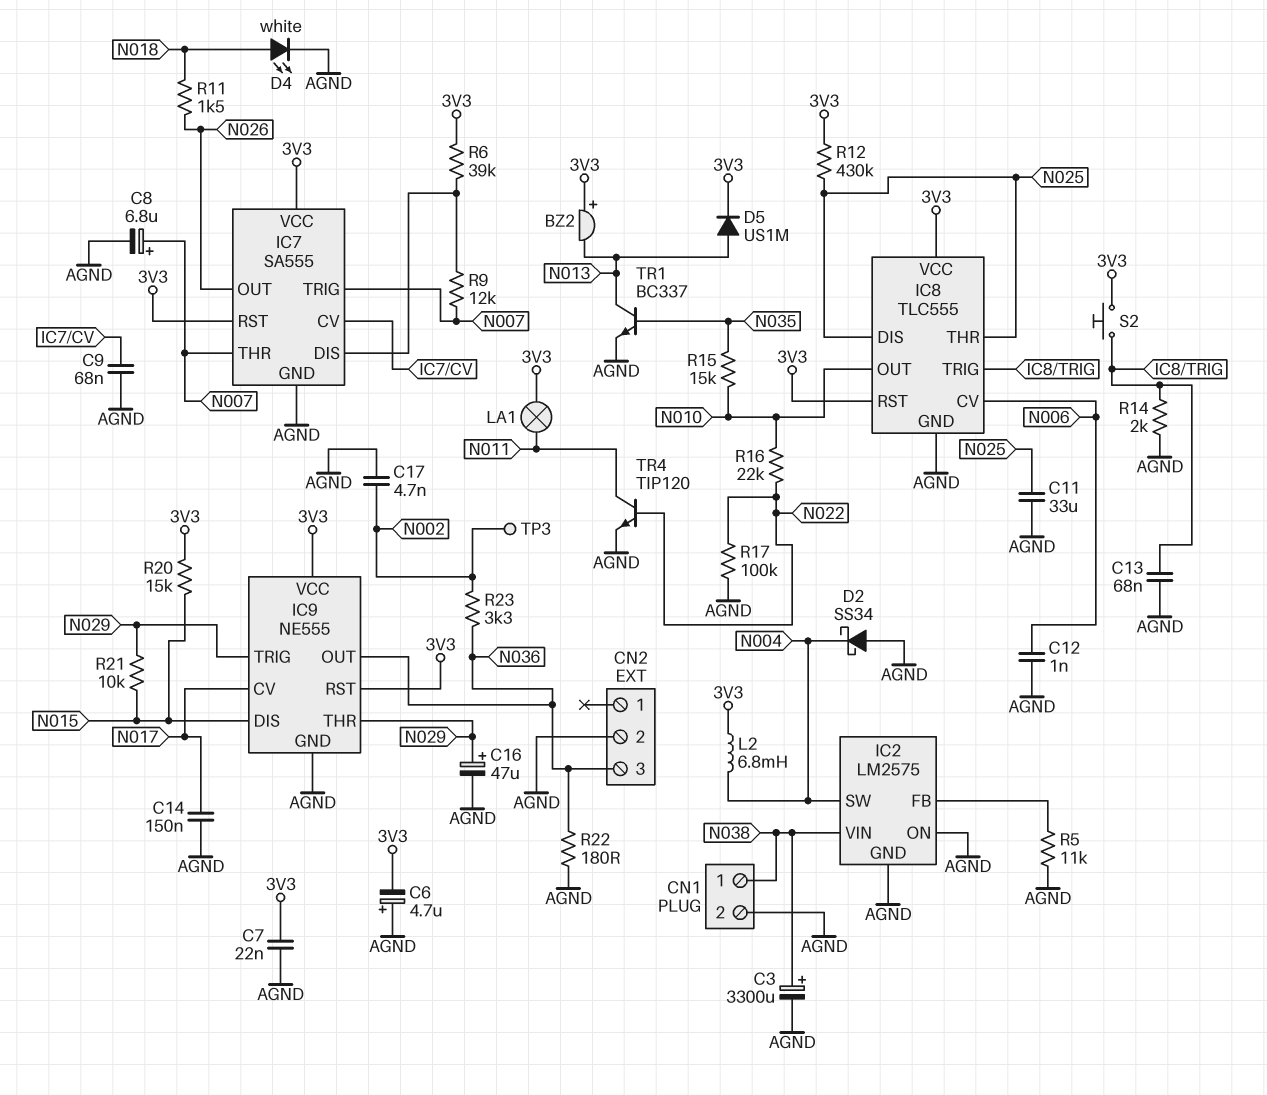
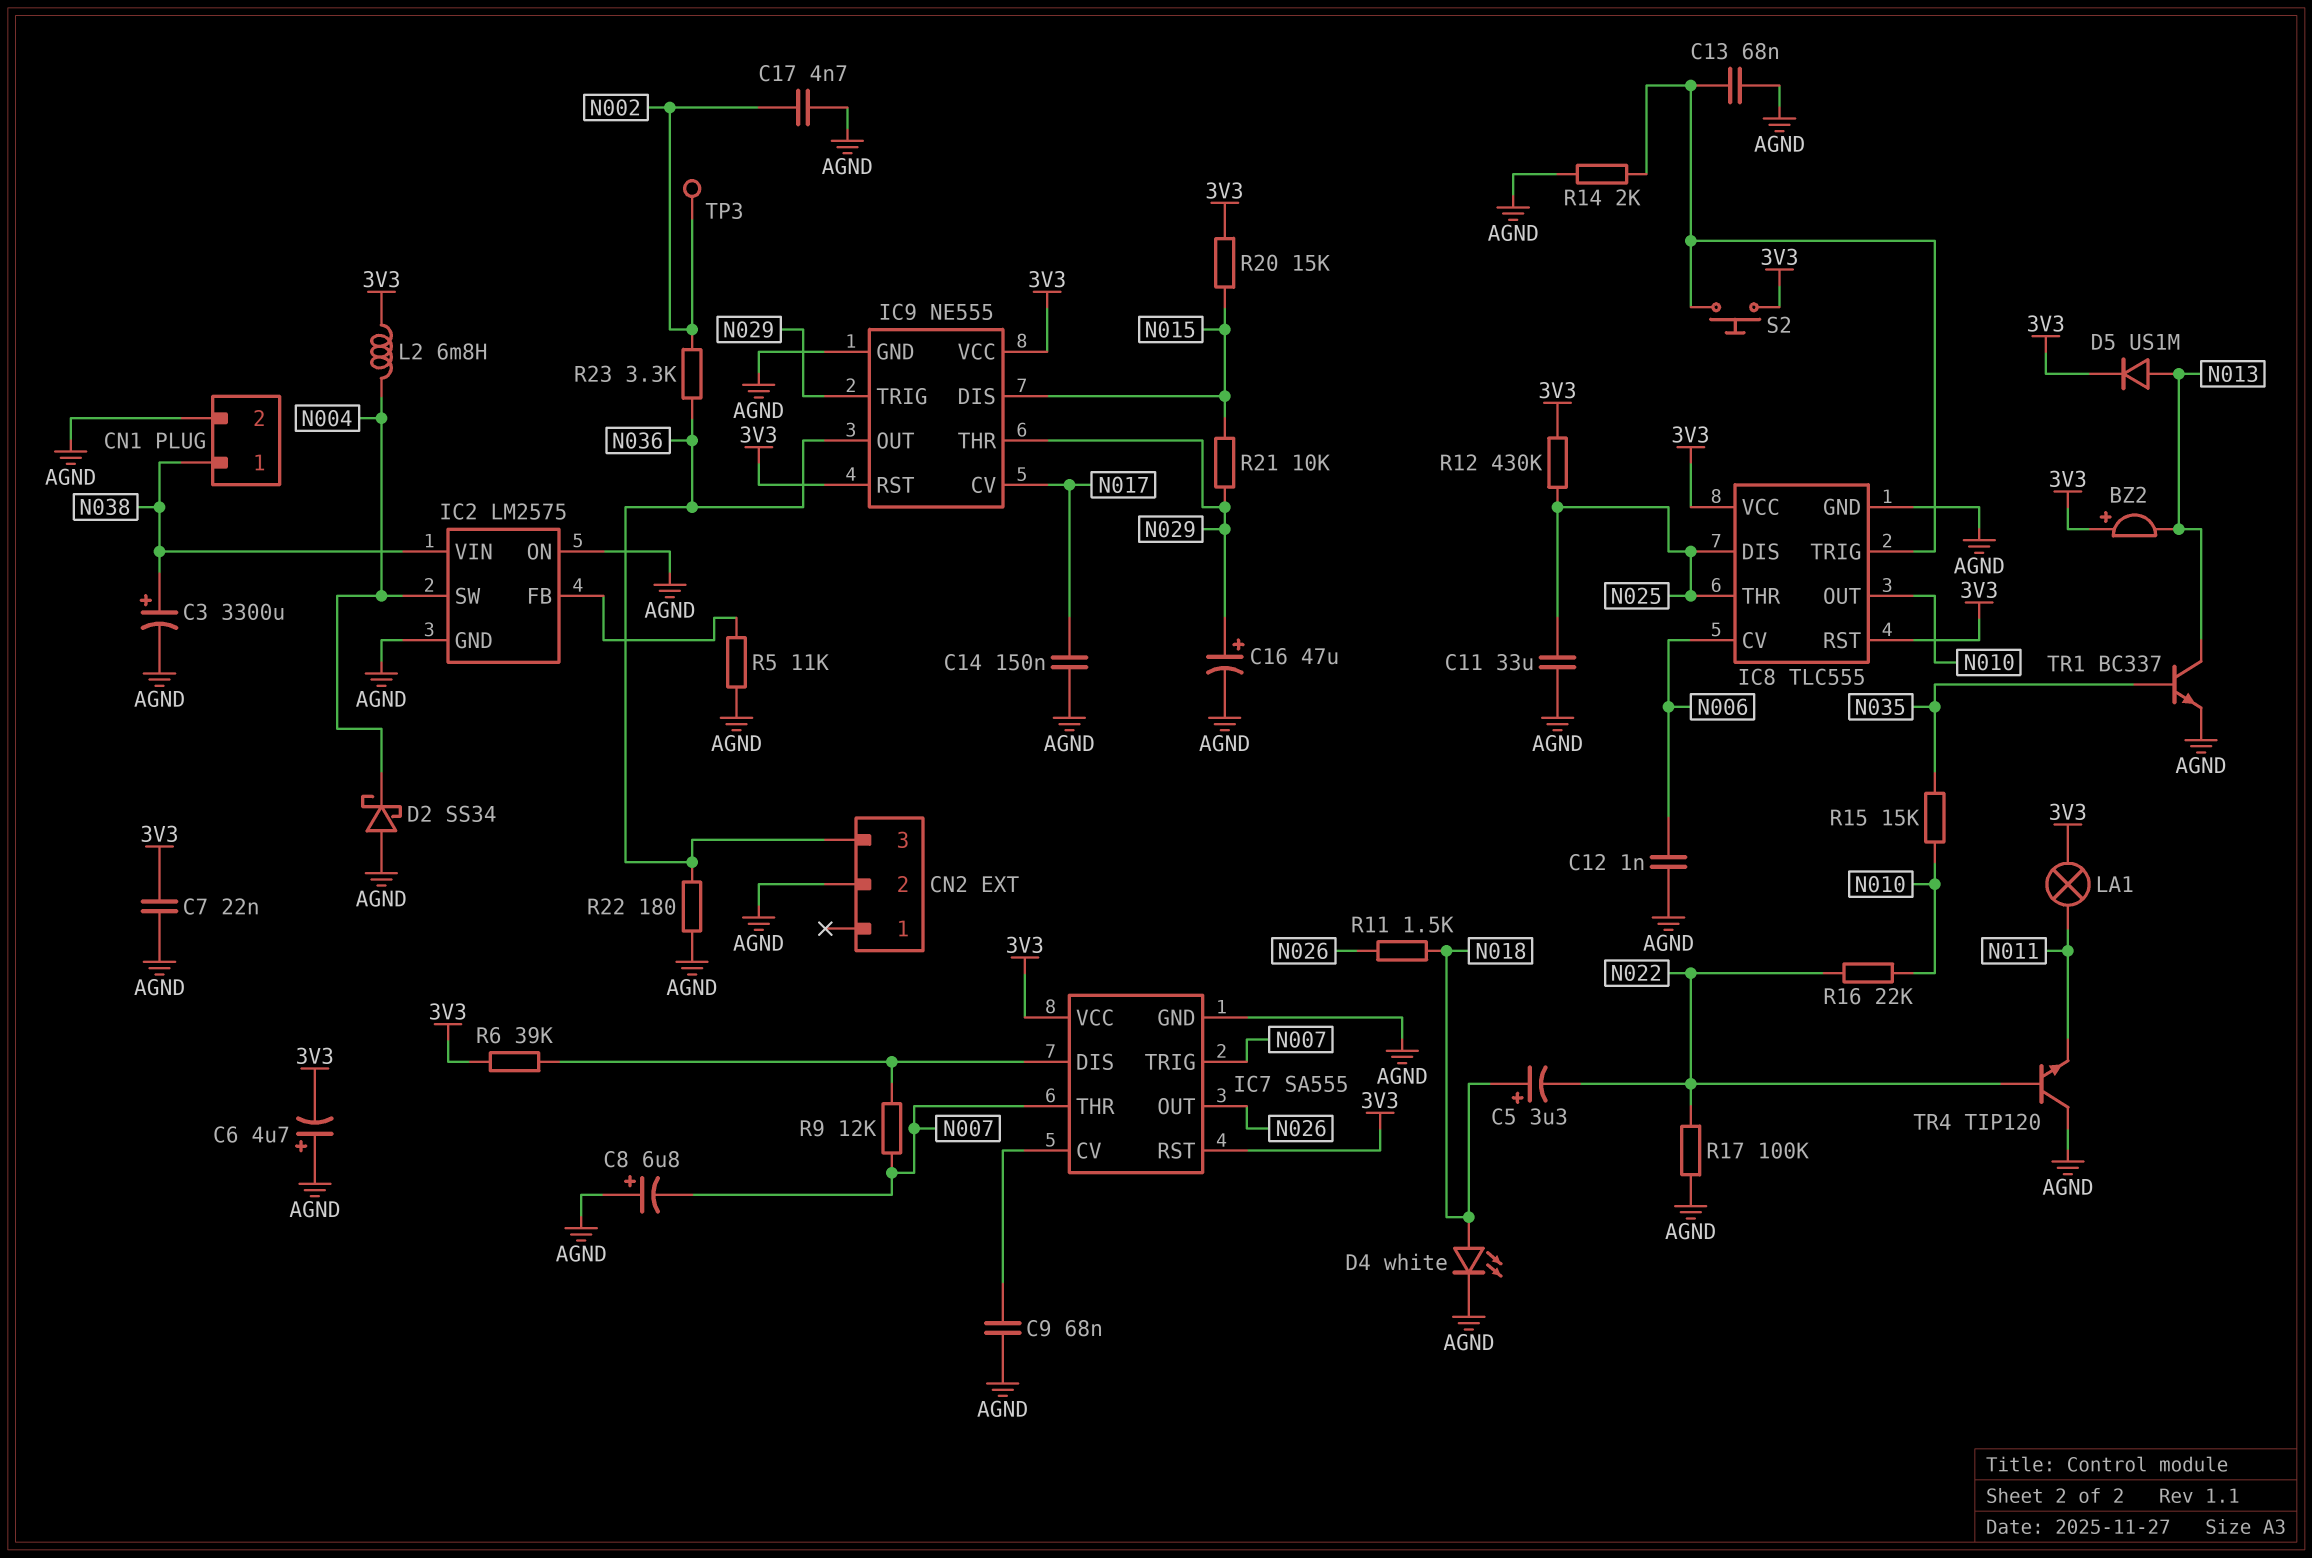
C5: none -> 3.3uF (plus N018, minus N022)
C8: 6.8uF (plus N007, minus AGND) -> 6.8uF (plus AGND, minus N007)
TR4: NPN TIP120 (B N022, C N011, E AGND) -> NPN TIP120 (B N022, C AGND, E N011)

